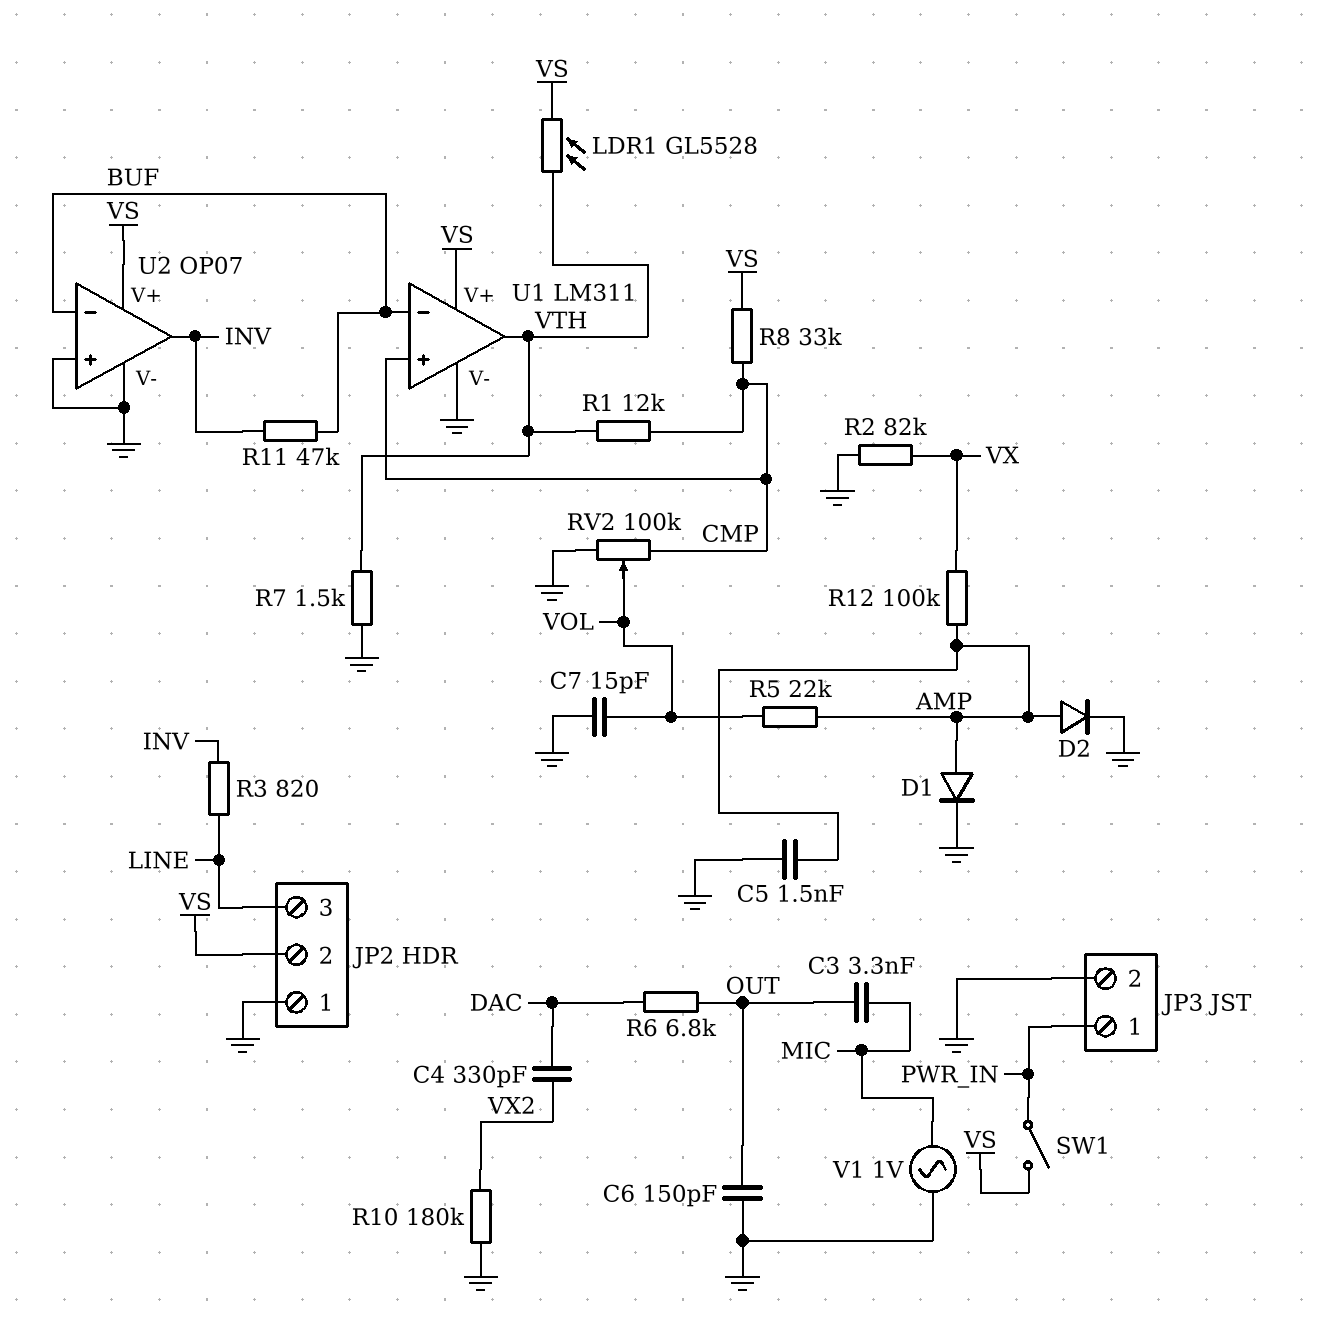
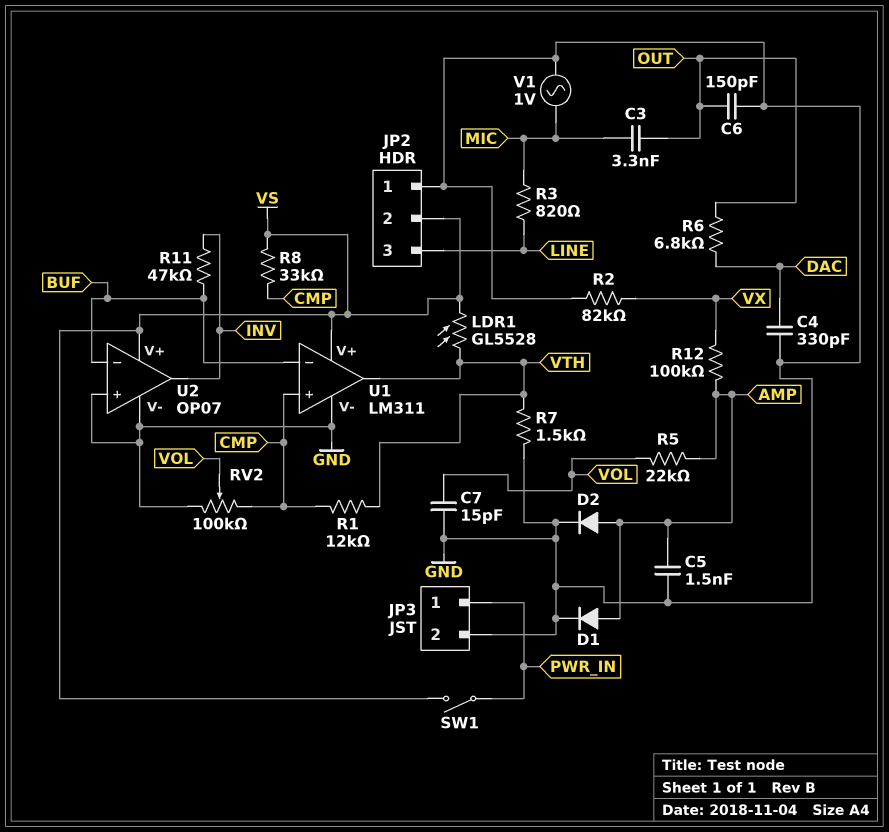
C4: 330pF (DAC, VX2) -> 330pF (DAC, GND)
R3: 820 (INV, LINE) -> 820 (LINE, MIC)
R10: 180k (GND, VX2) -> none

